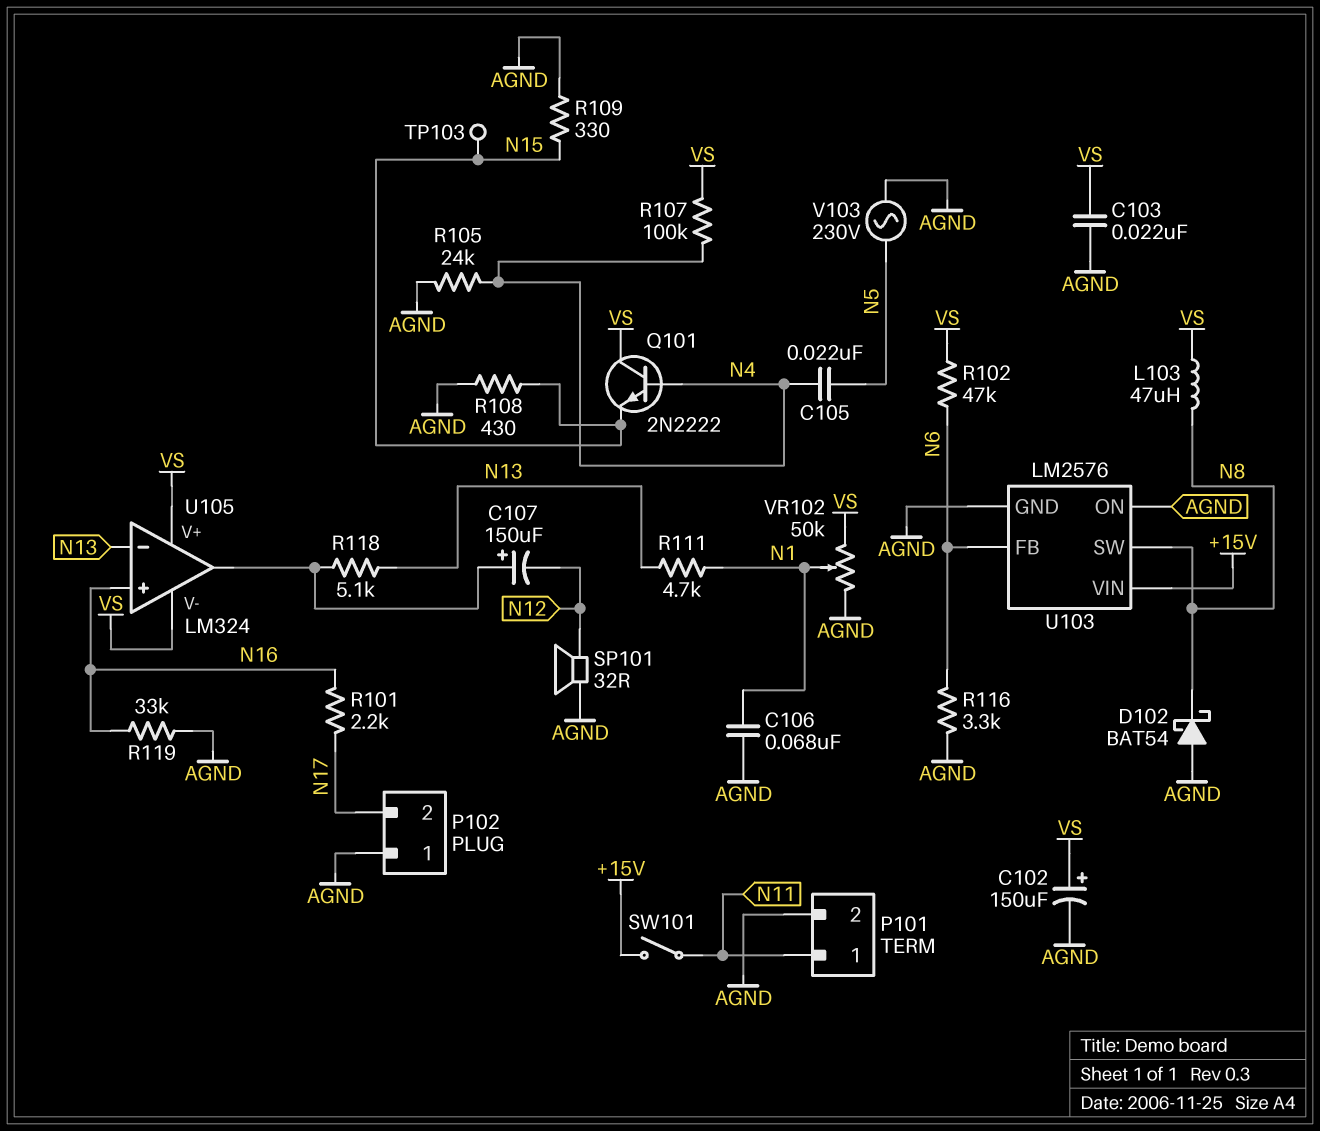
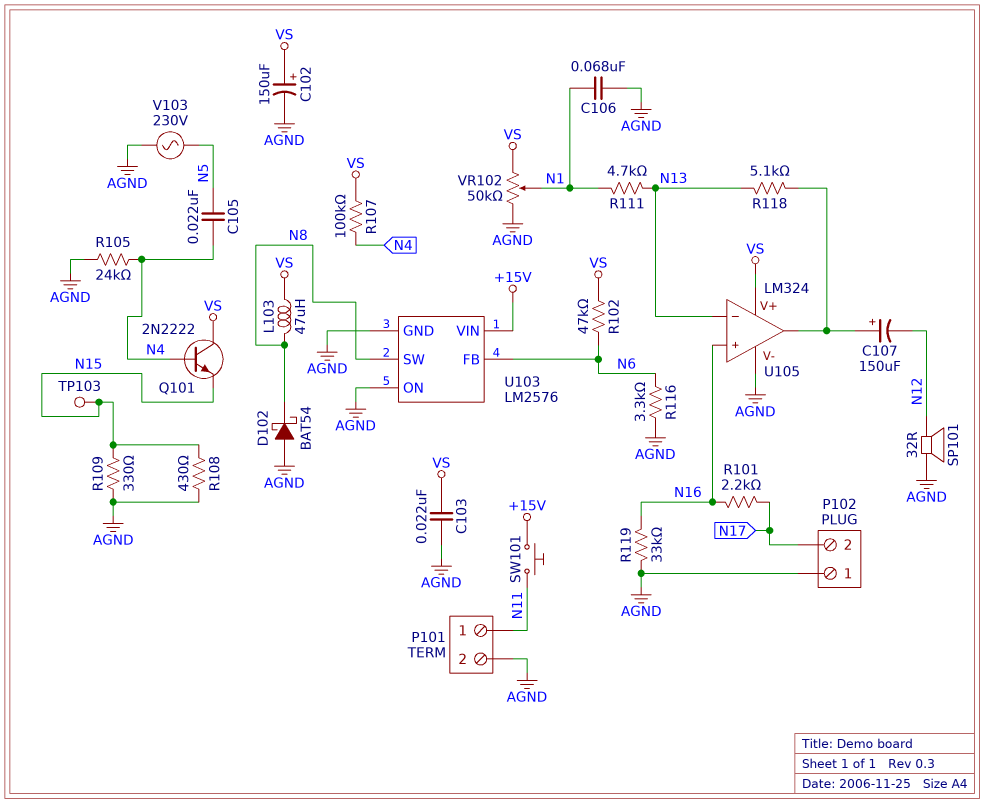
SW101: switch (+15V, N11) -> button (+15V, N11)
U105 pin V-: VS -> AGND

